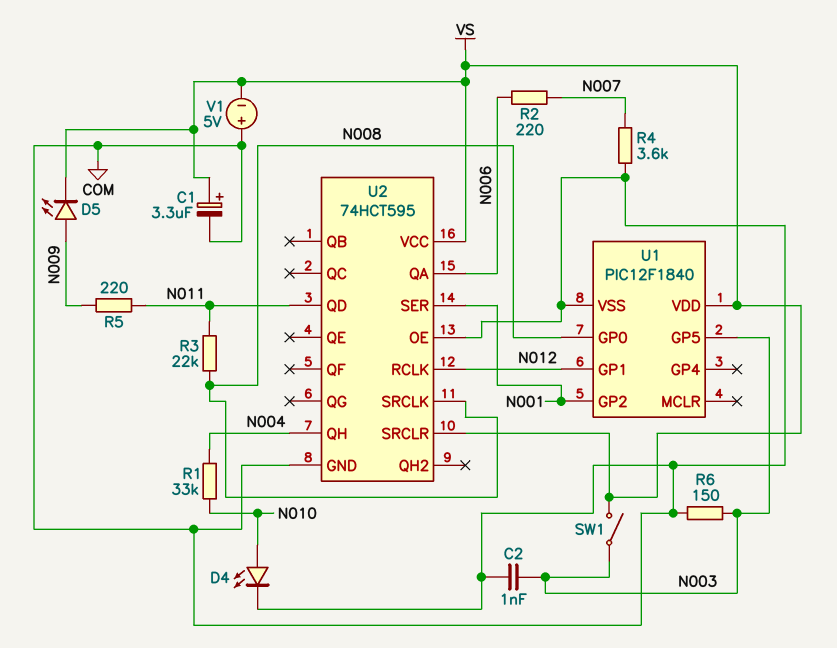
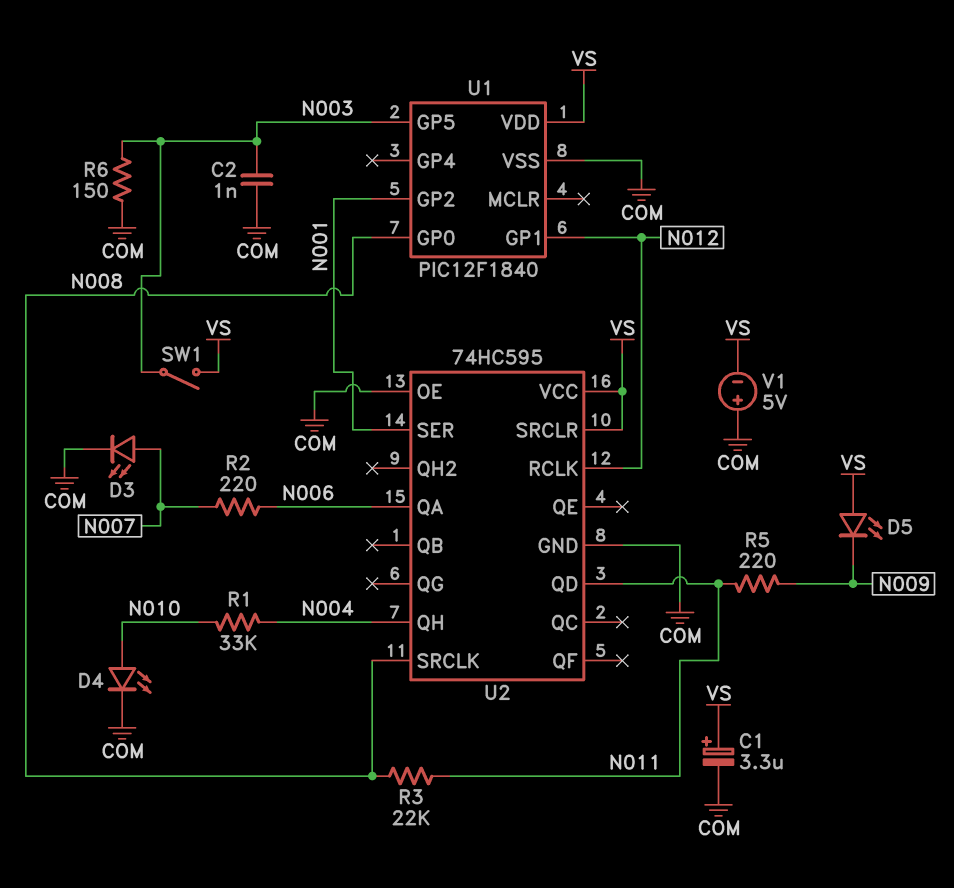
D3: none -> LED (A N007, K COM)
D5: LED (A N009, K VS) -> LED (A VS, K N009)
R4: 3.6k (COM, N007) -> none
U2: 74HCT595 -> 74HC595

